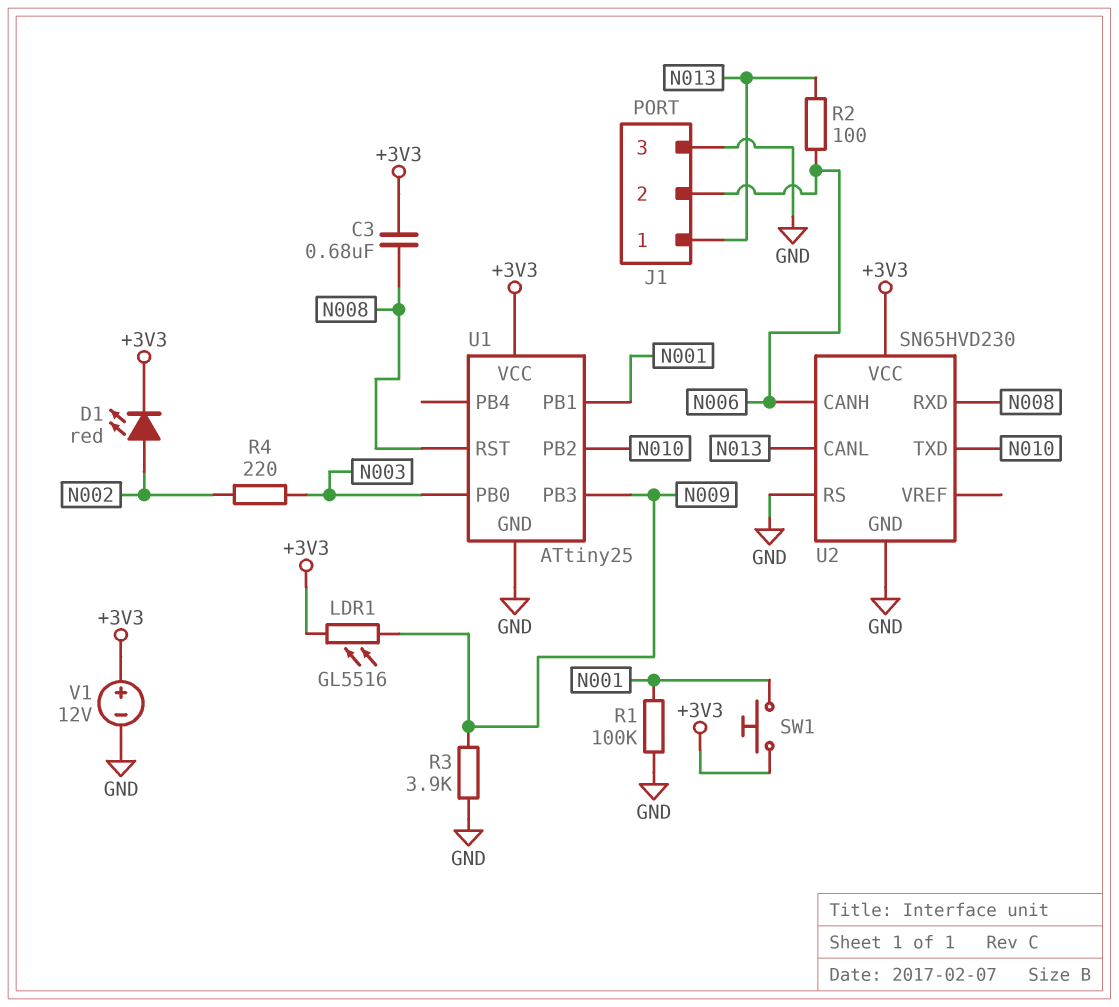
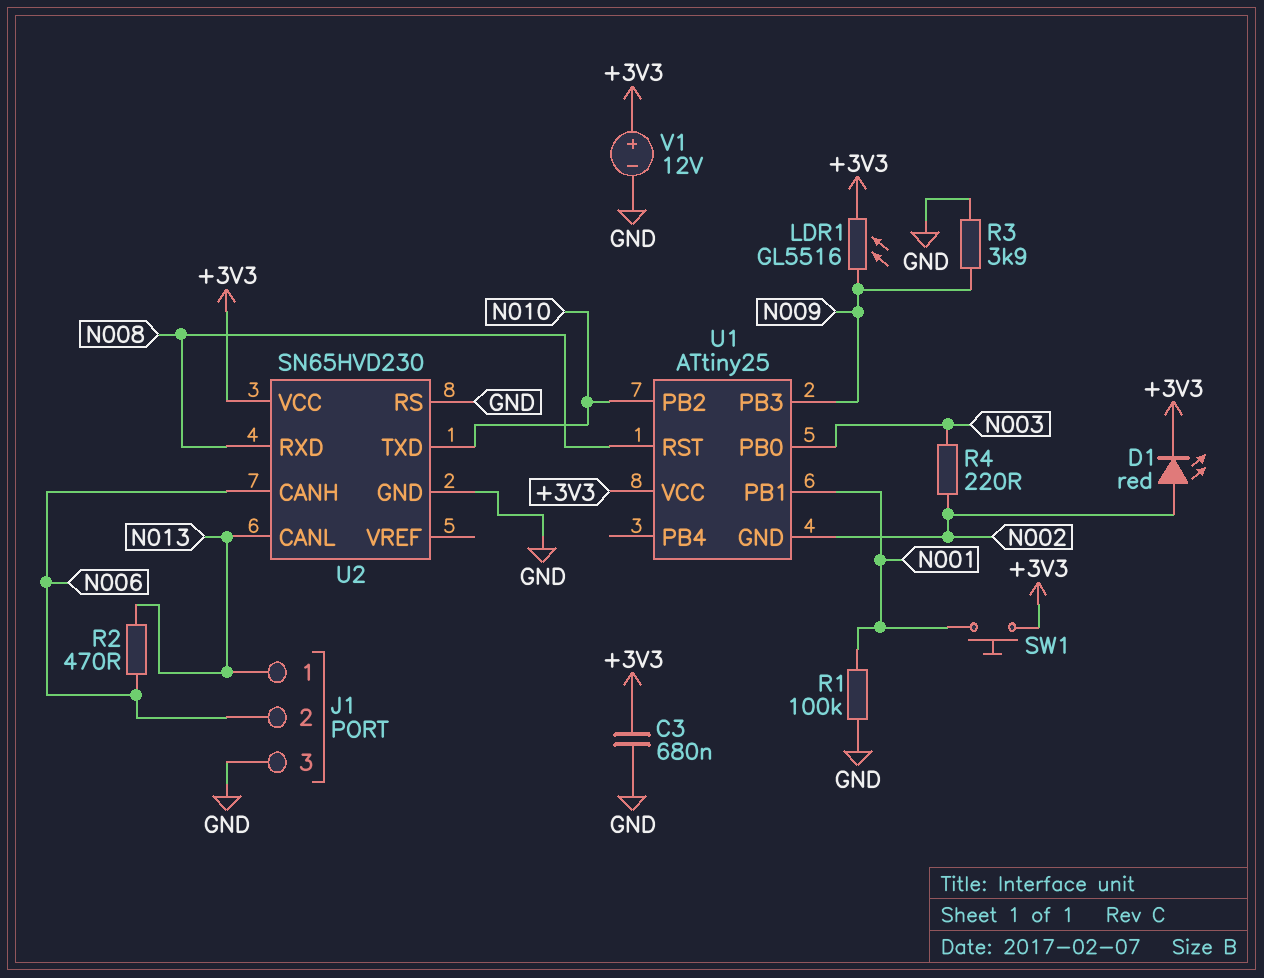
C3: 680nF (+3V3, N008) -> 680nF (+3V3, GND)
R2: 100 (N006, N013) -> 470 (N006, N013)
U1 pin GND: GND -> N002

